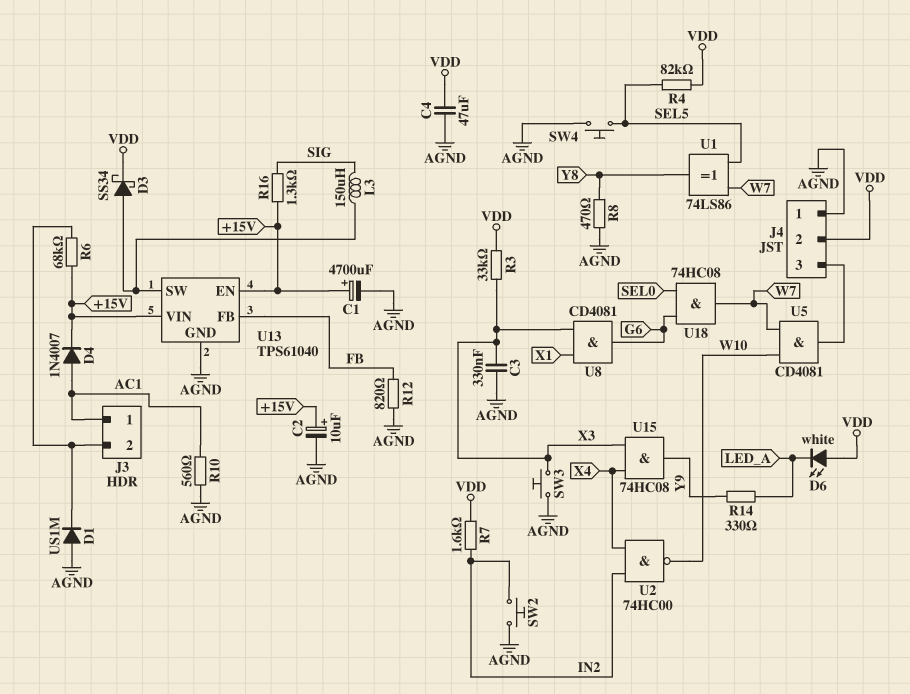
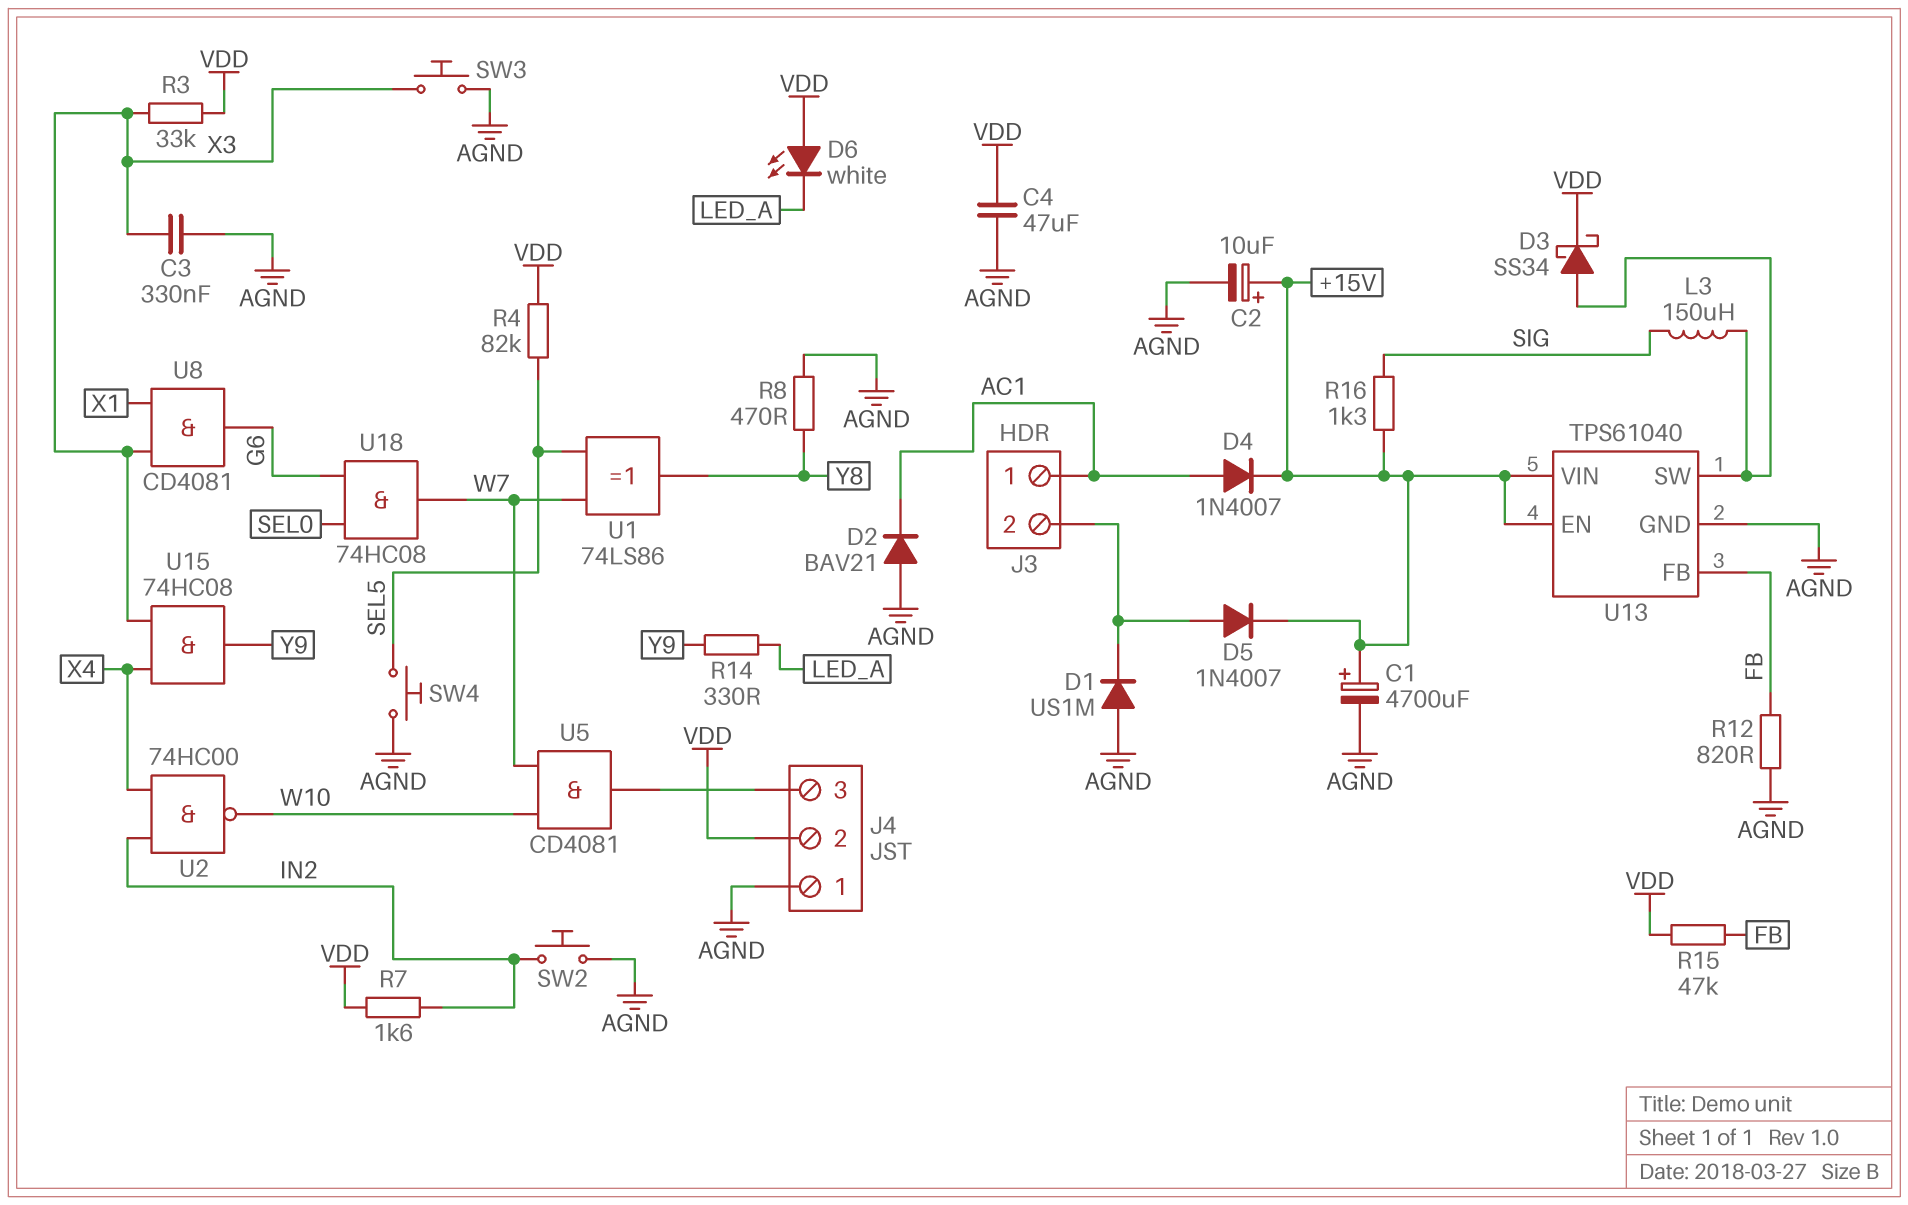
D2: none -> diode BAV21 (A AGND, K AC1)
D5: none -> diode 1N4007 (A J3/2, K +15V)
R6: 68k (+15V, J3/2) -> none
R10: 560 (AC1, AGND) -> none
R15: none -> 47k (FB, VDD)

